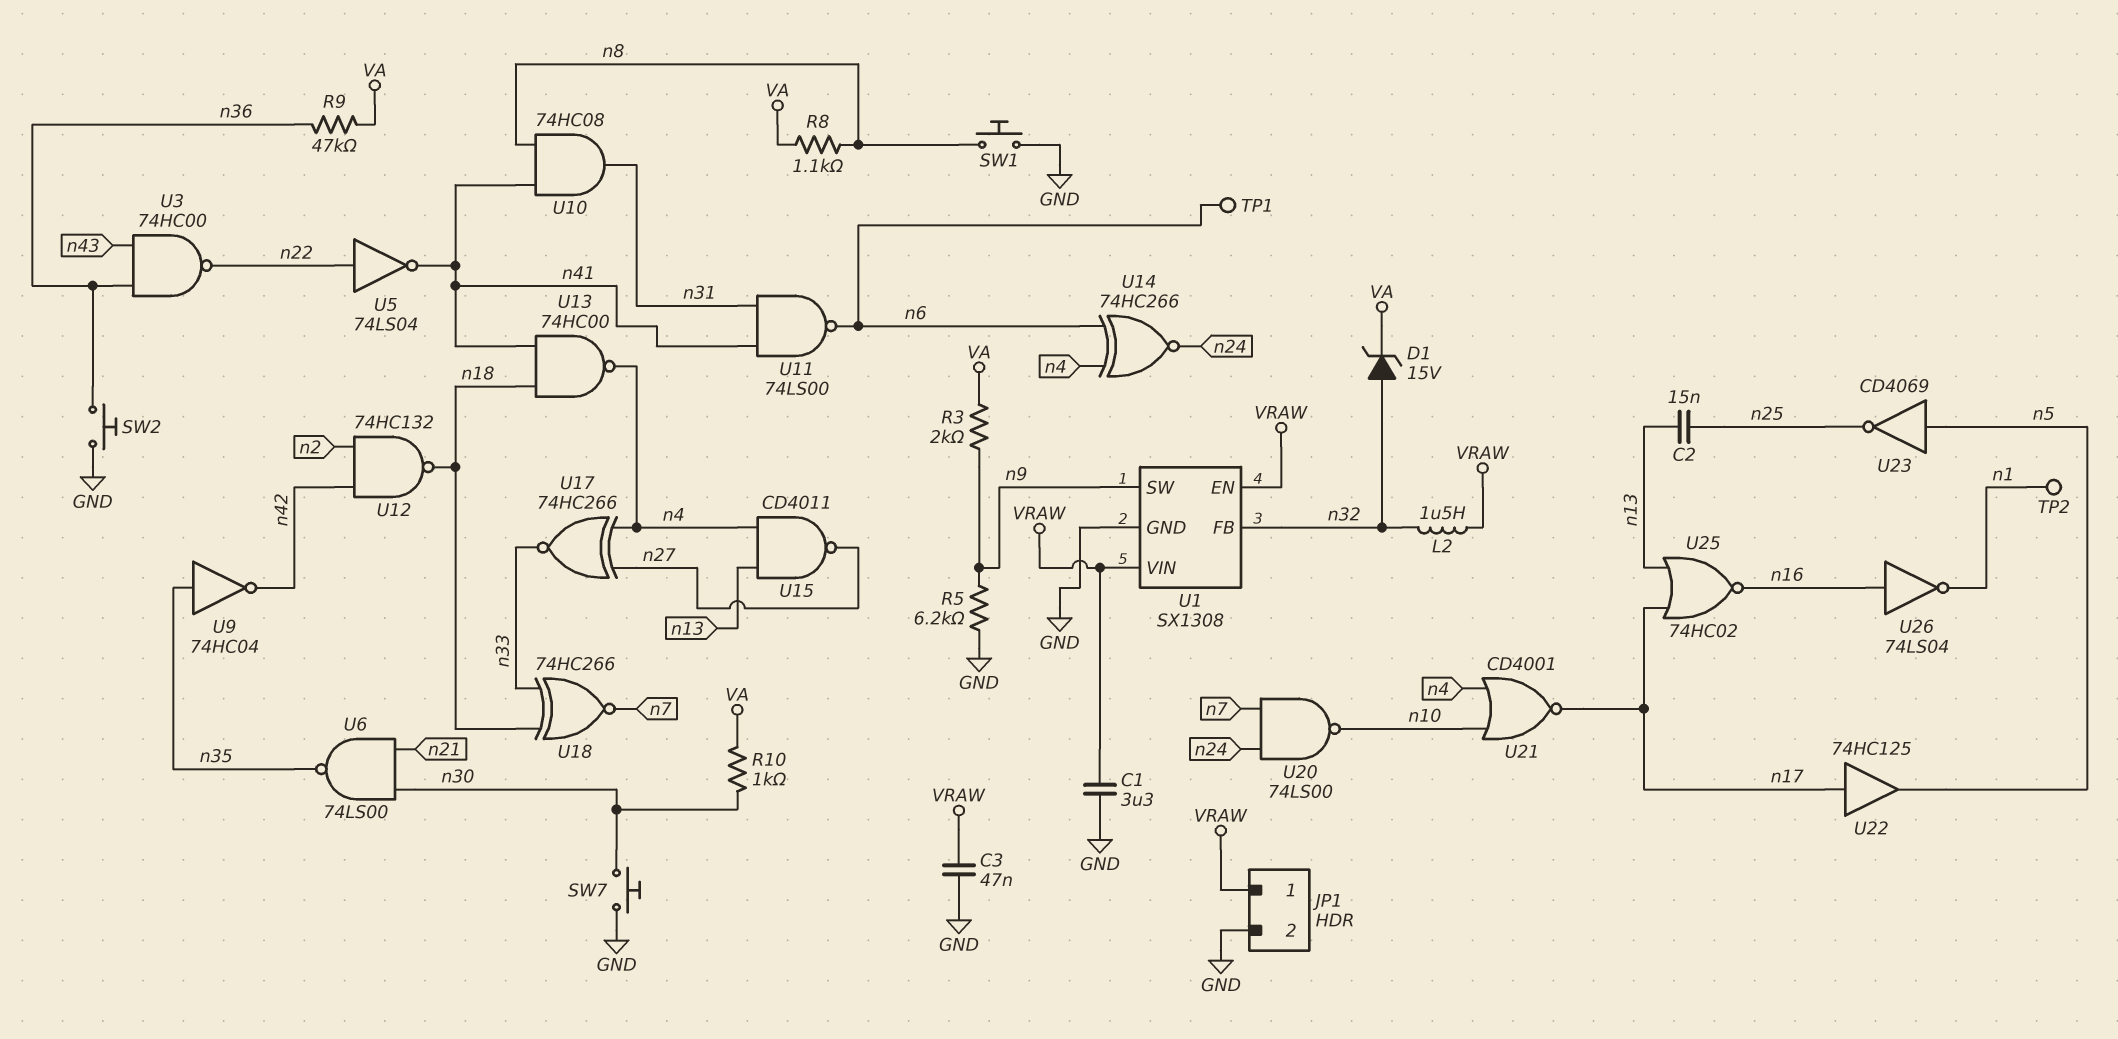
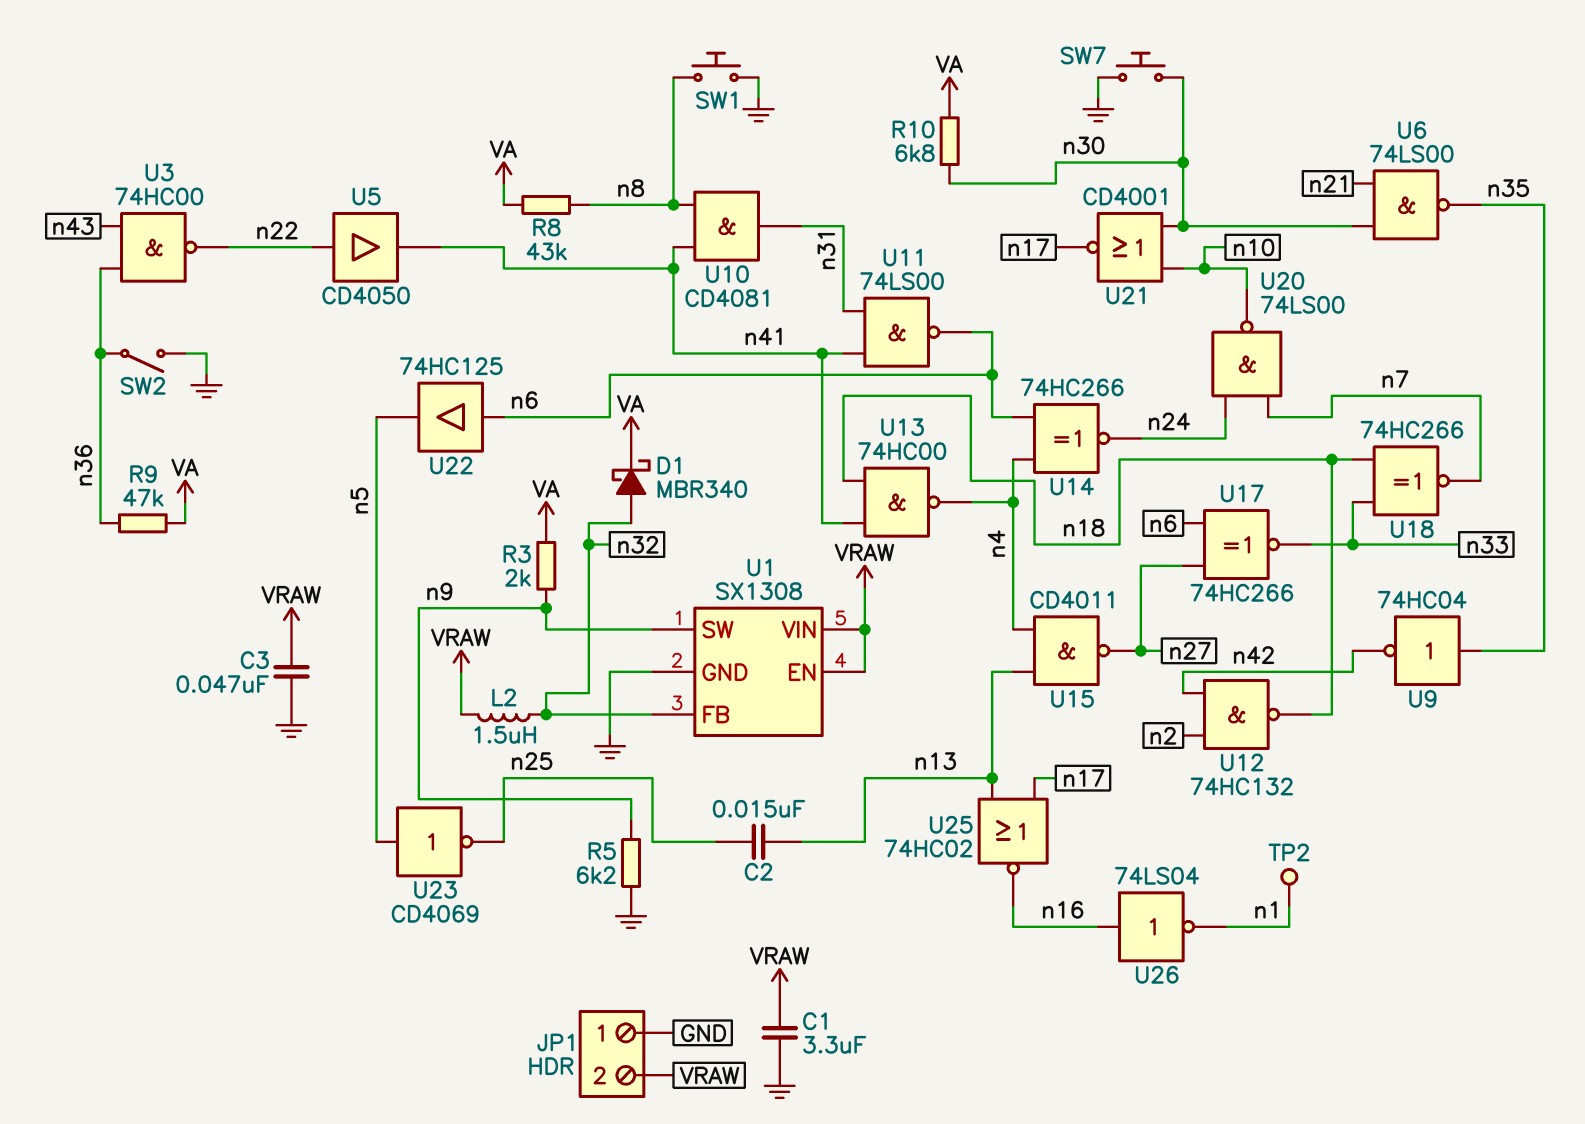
D1: zener 15V (A n32, K VA) -> schottky MBR340 (A n32, K VA)
JP1 pin 1: VRAW -> GND
JP1 pin 2: GND -> VRAW
R8: 1.1k (VA, n8) -> 43k (VA, n8)
R10: 1k (VA, n30) -> 6.8k (VA, n30)
SW2: button (GND, n36) -> switch (GND, n36)
TP1: test point (n6) -> none
U5: NOT 74LS04 (in n22, out n41) -> buffer CD4050 (in n22, out n41)
U10: AND 74HC08 (in n8, in n41, out n31) -> AND CD4081 (in n8, in n41, out n31)
U17: XNOR 74HC266 (in n4, in n27, out n33) -> XNOR 74HC266 (in n6, in n27, out n33)
U21: NOR CD4001 (in n4, in n10, out n17) -> NOR CD4001 (in n10, in n30, out n17)
U22: buffer 74HC125 (in n17, out n5) -> buffer 74HC125 (in n6, out n5)

